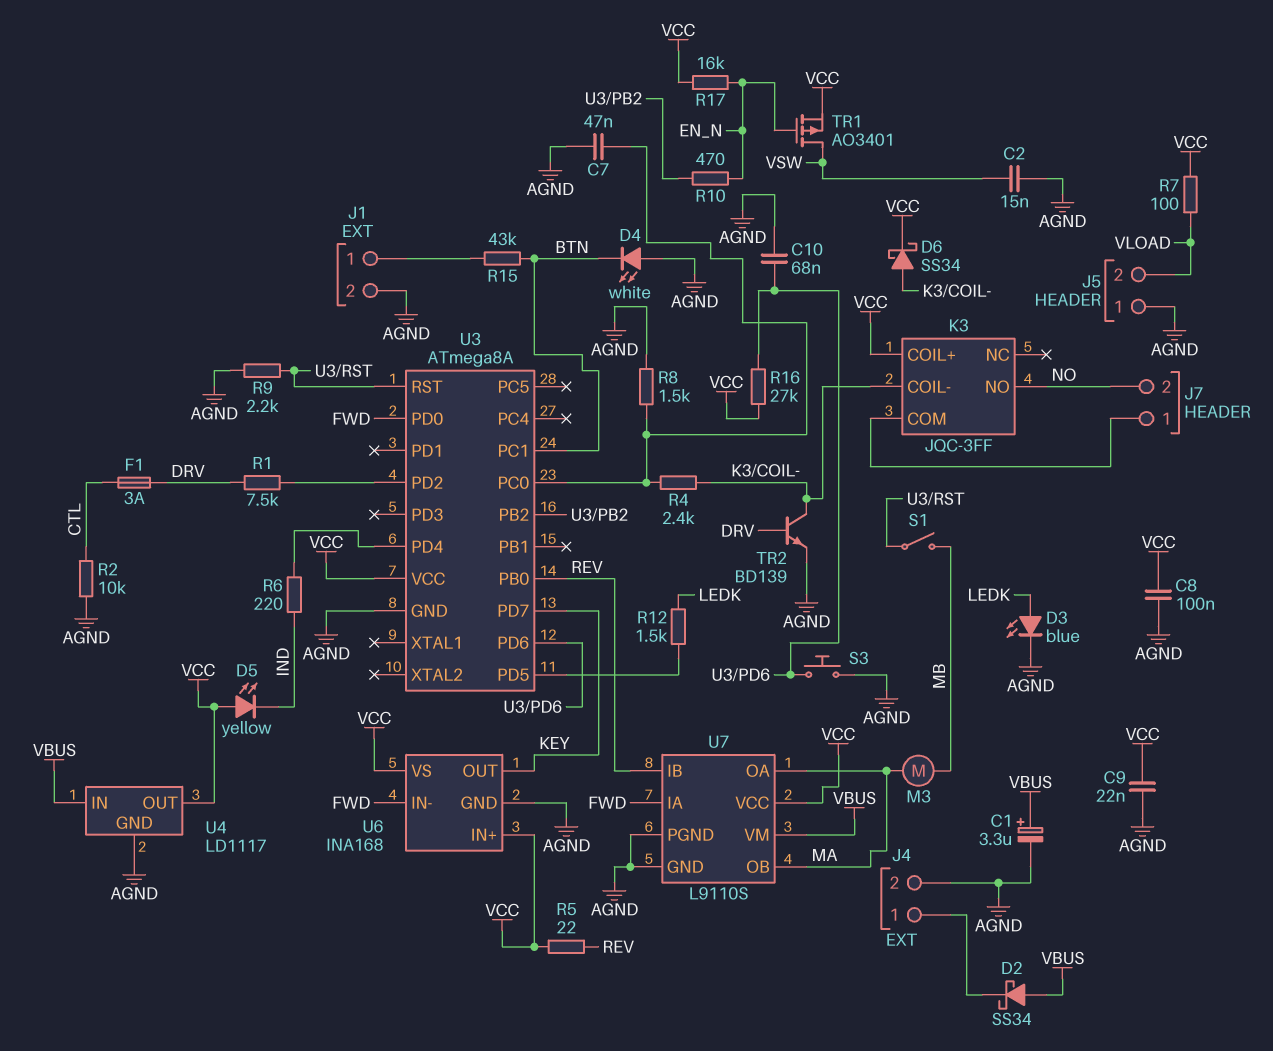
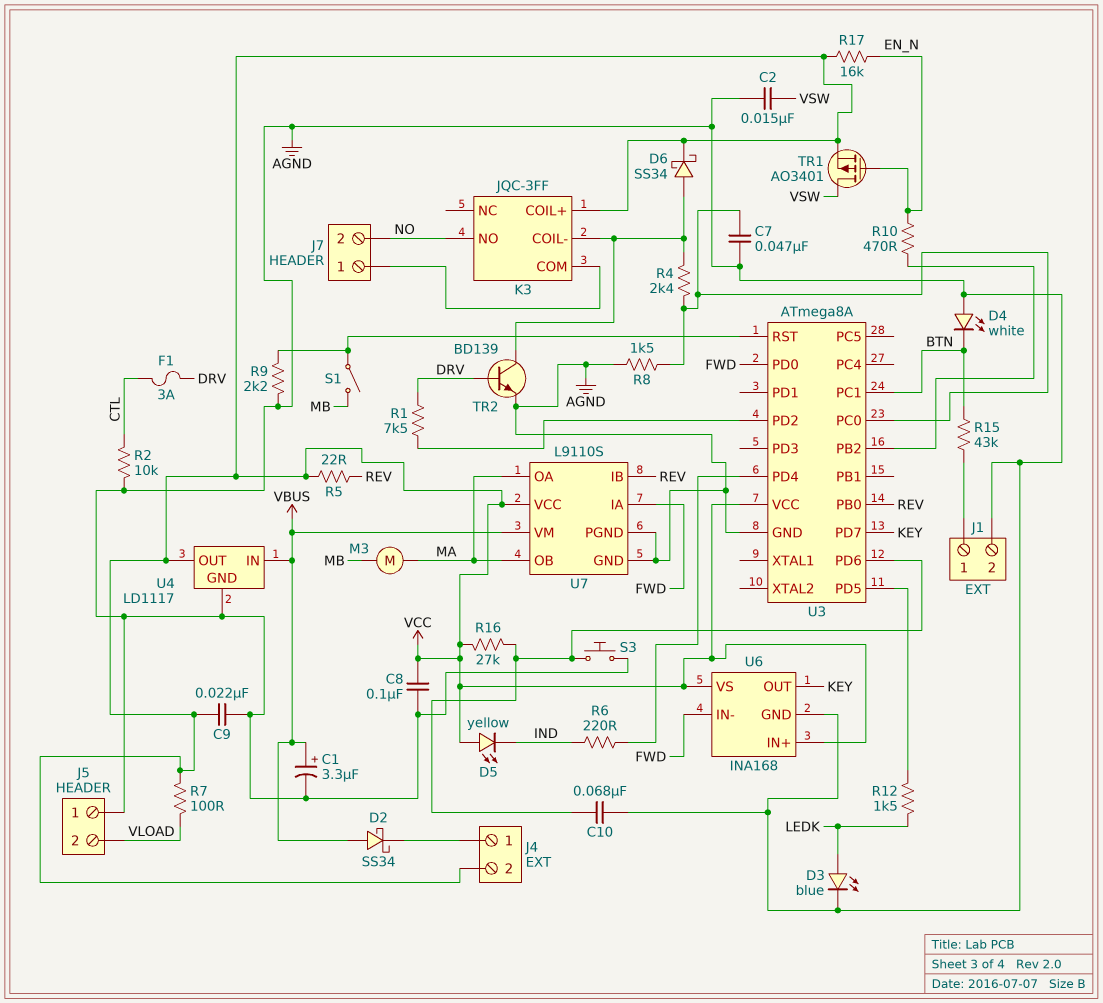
J4 pin 2: AGND -> VCC

